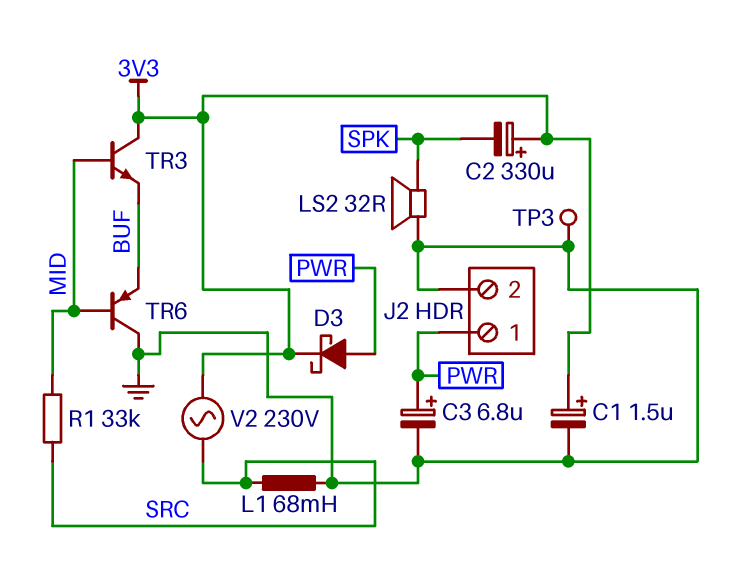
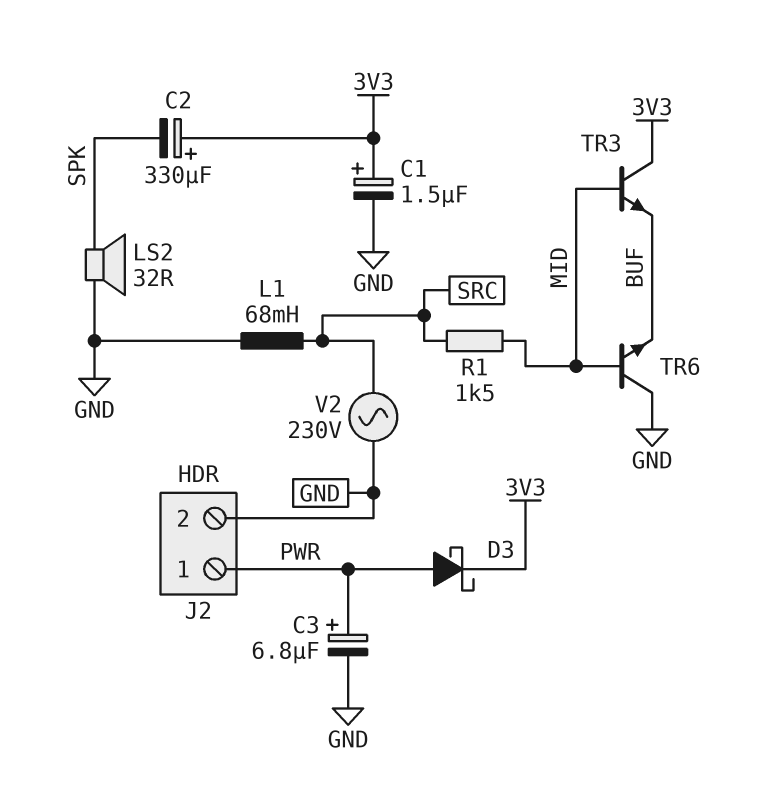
R1: 33k (MID, SRC) -> 1.5k (MID, SRC)
TP3: test point (GND) -> none
TR6: PNP (B MID, C GND, E BUF) -> NPN (B MID, C GND, E BUF)
V2: AC 230V (3V3, SRC) -> AC 230V (GND, SRC)

